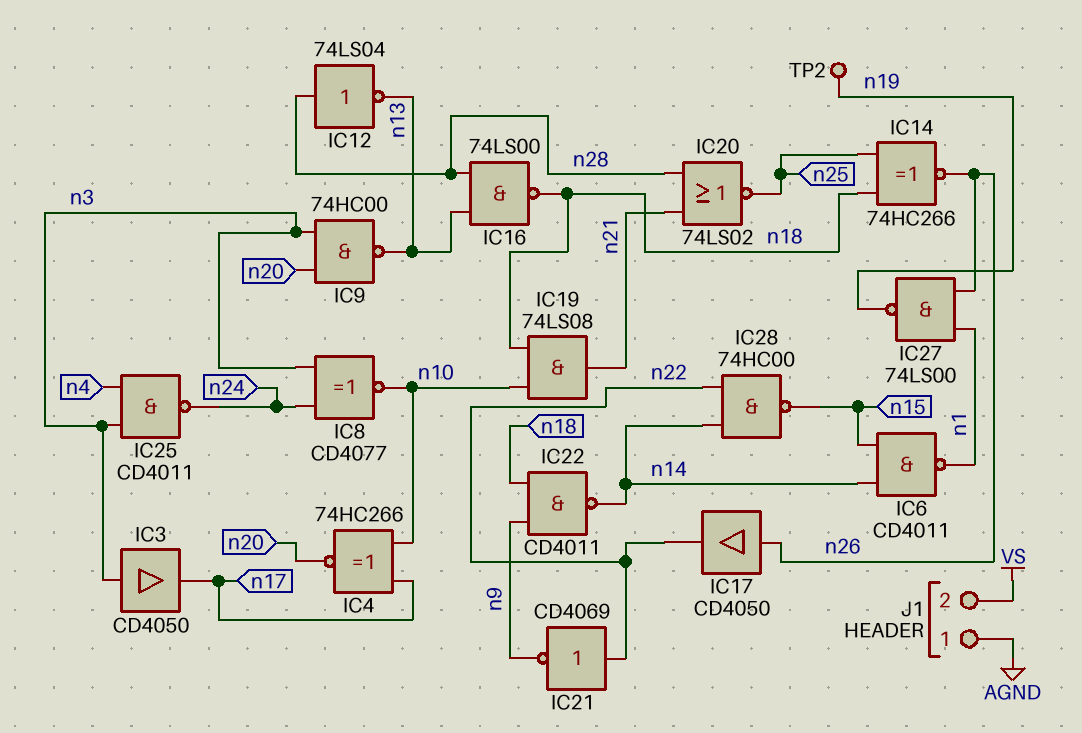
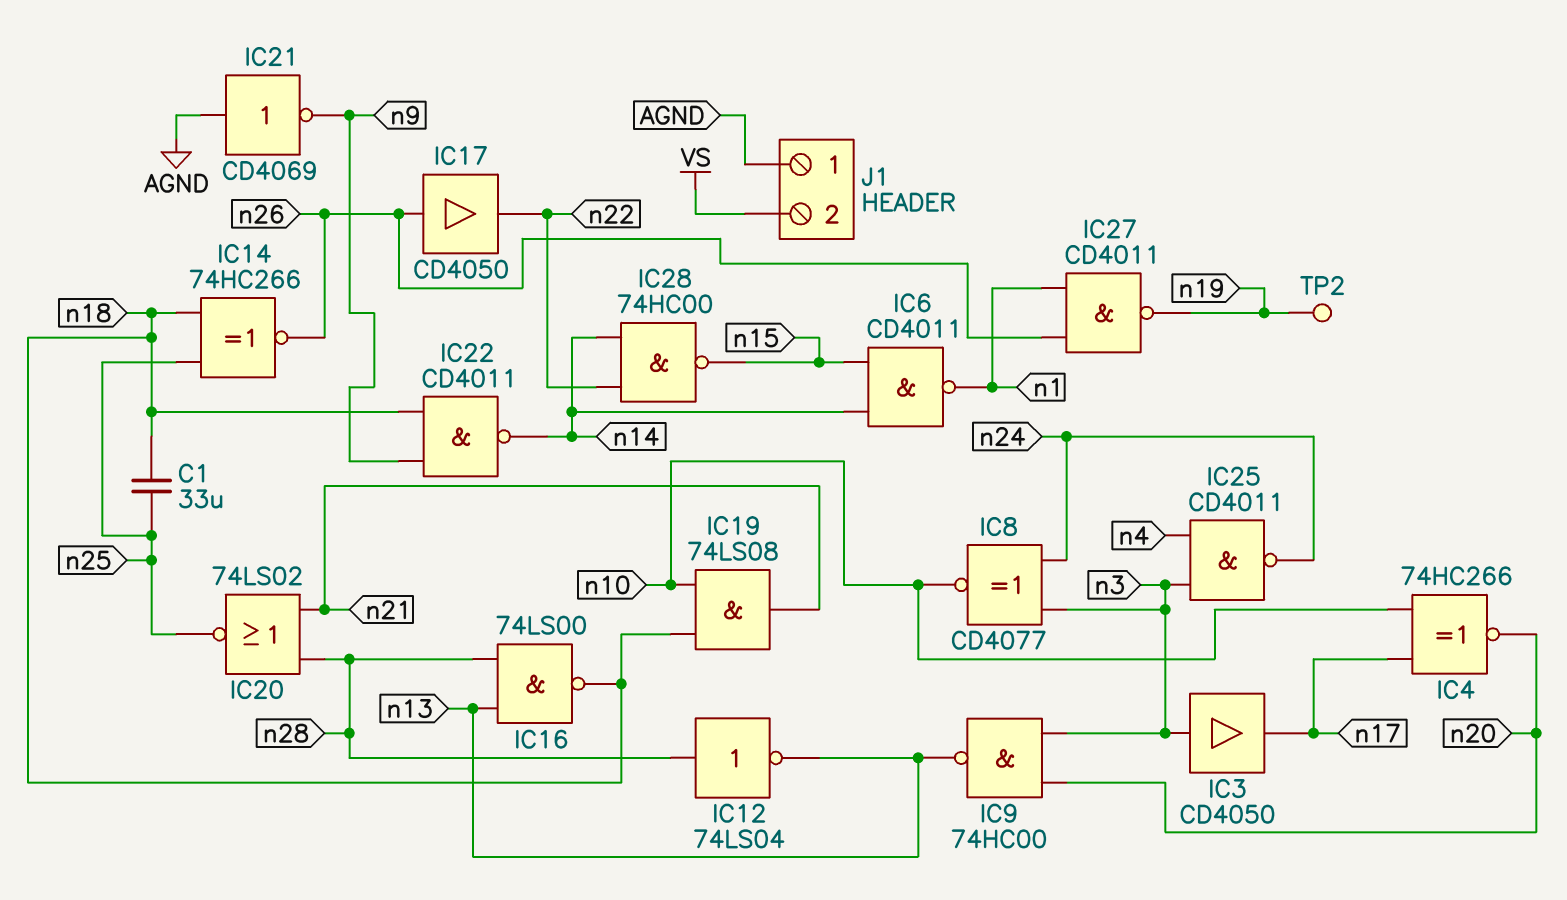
C1: none -> 33uF (n18, n25)
IC21: NOT CD4069 (in n22, out n9) -> NOT CD4069 (in AGND, out n9)
IC27: NAND 74LS00 (in n1, in n26, out n19) -> NAND CD4011 (in n1, in n26, out n19)

